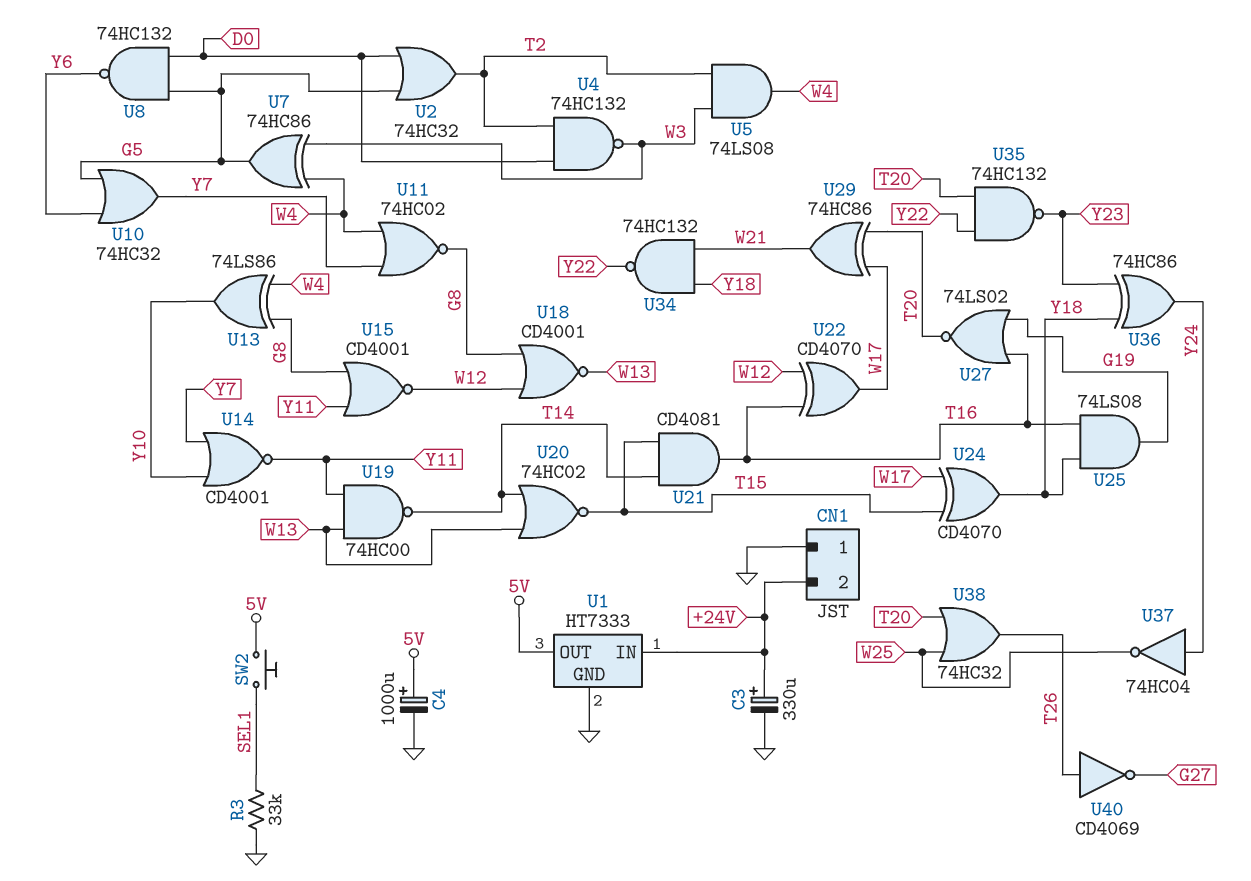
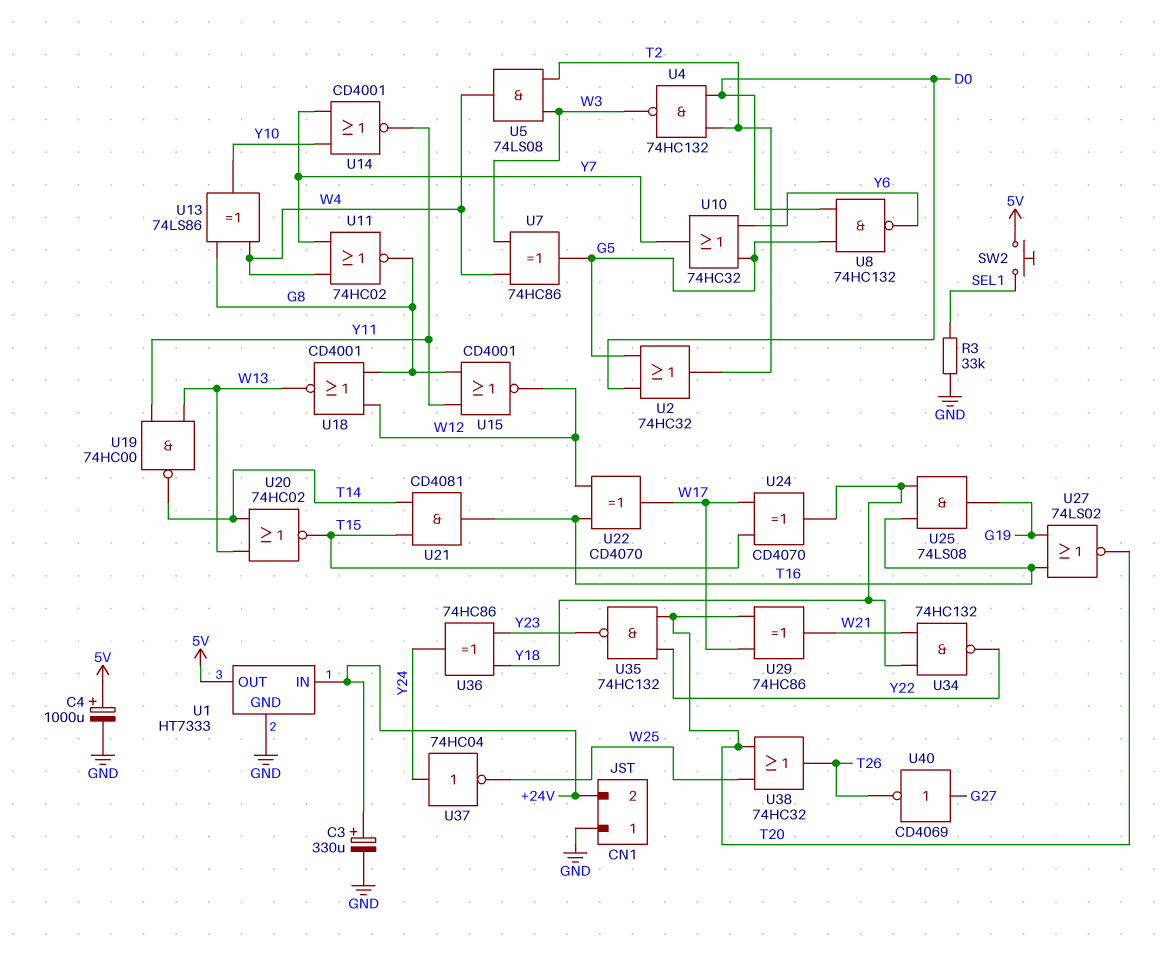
U40: NOT CD4069 (in T26, out G27) -> NOT CD4069 (in G27, out T26)

